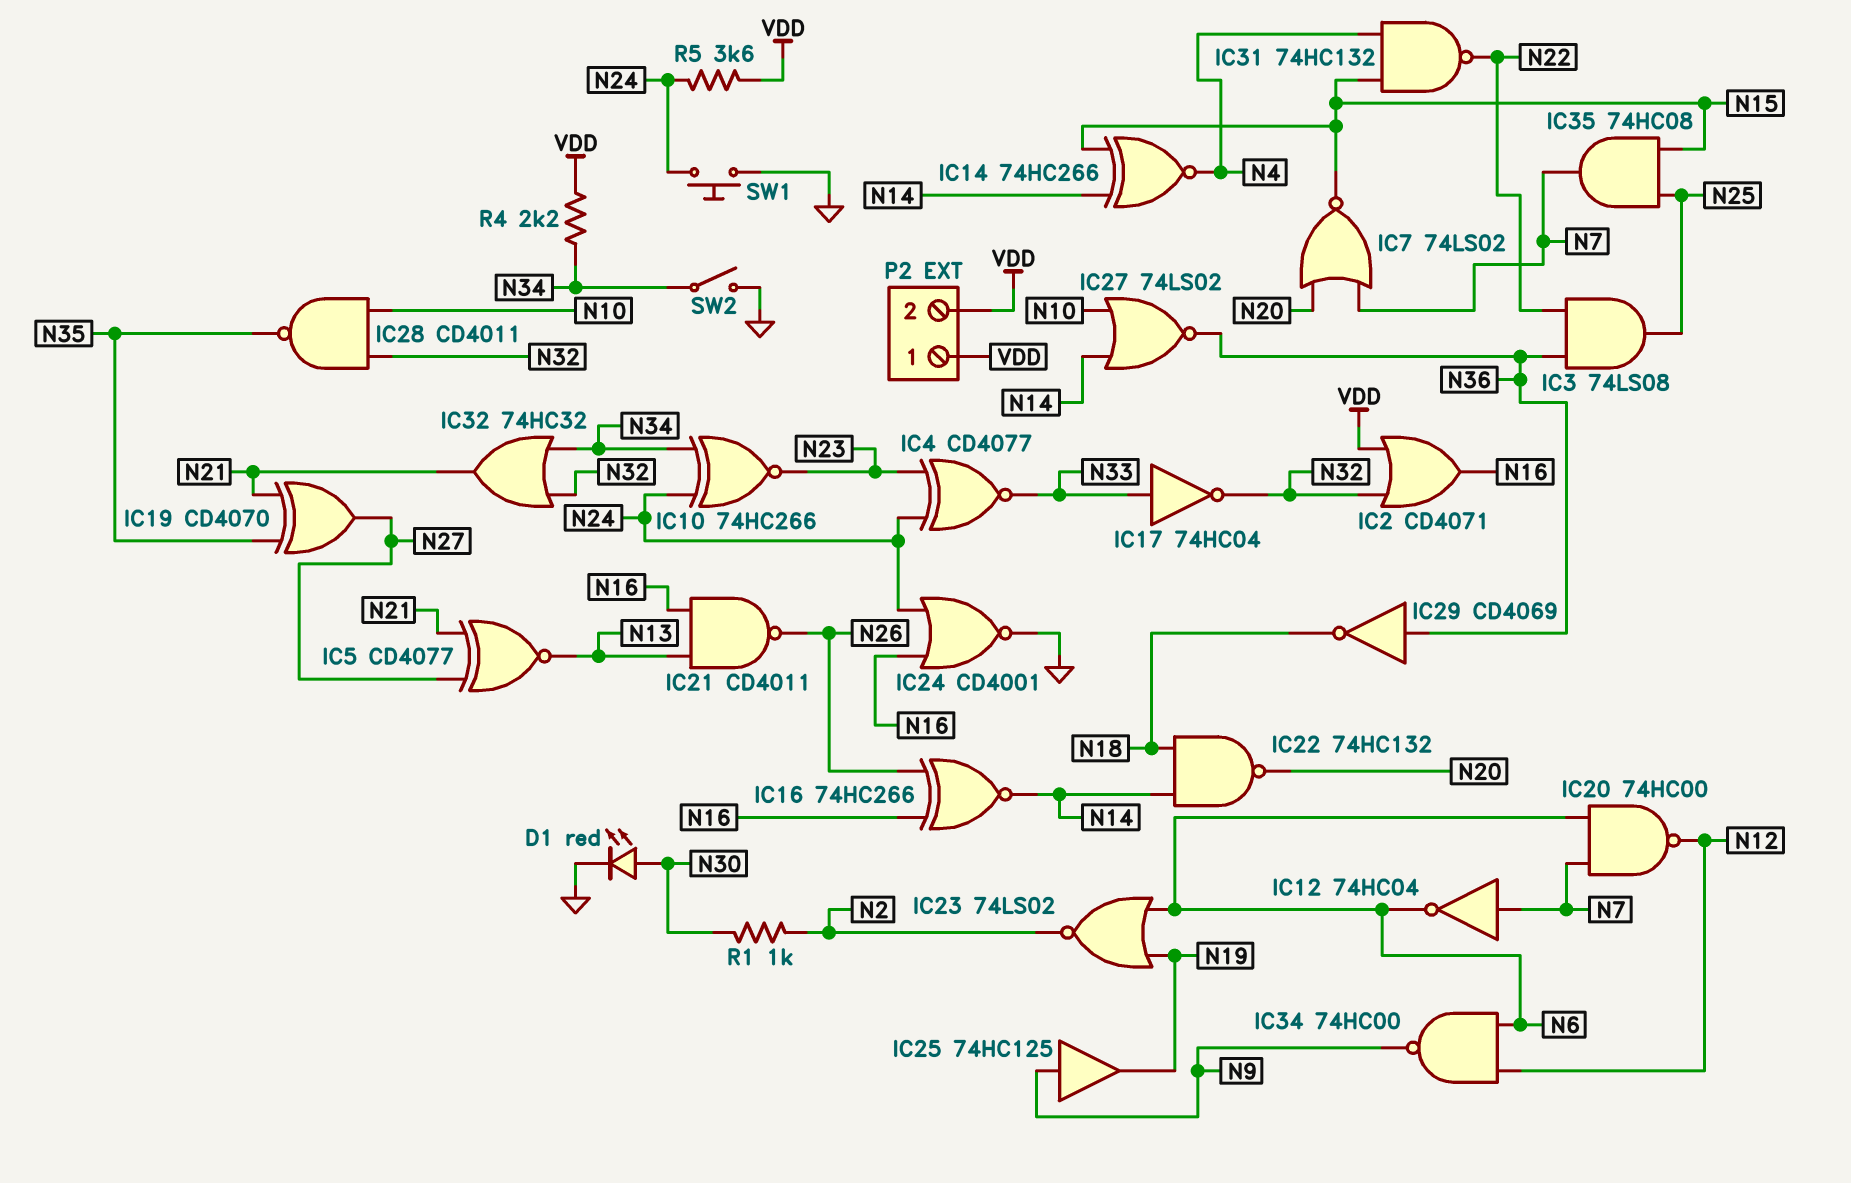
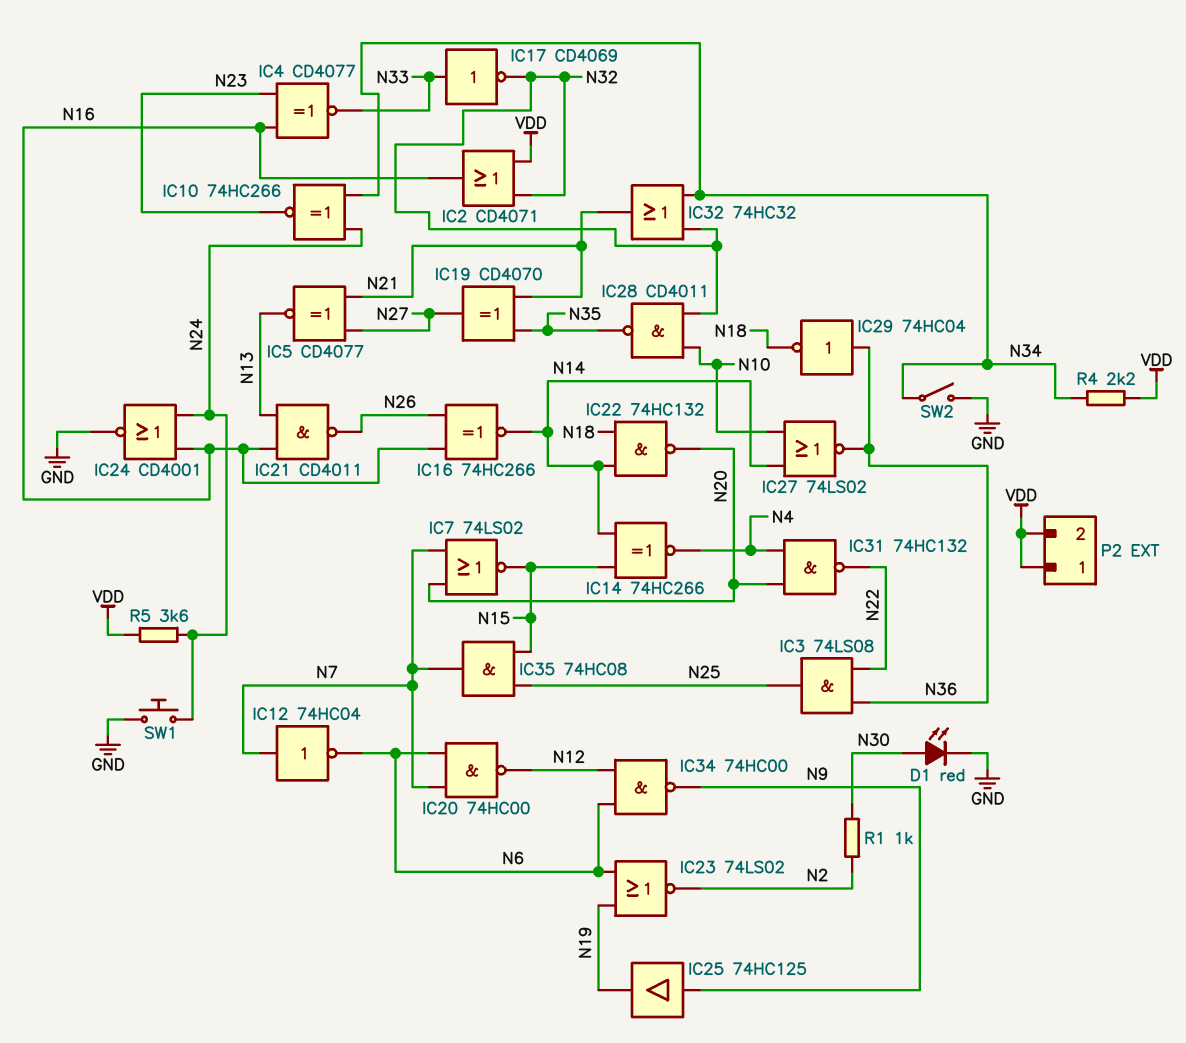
IC4: XNOR CD4077 (in N23, in N24, out N33) -> XNOR CD4077 (in N16, in N23, out N33)
IC17: NOT 74HC04 (in N33, out N32) -> NOT CD4069 (in N33, out N32)
IC29: NOT CD4069 (in N36, out N18) -> NOT 74HC04 (in N36, out N18)
IC31: NAND 74HC132 (in N4, in N15, out N22) -> NAND 74HC132 (in N4, in N20, out N22)

